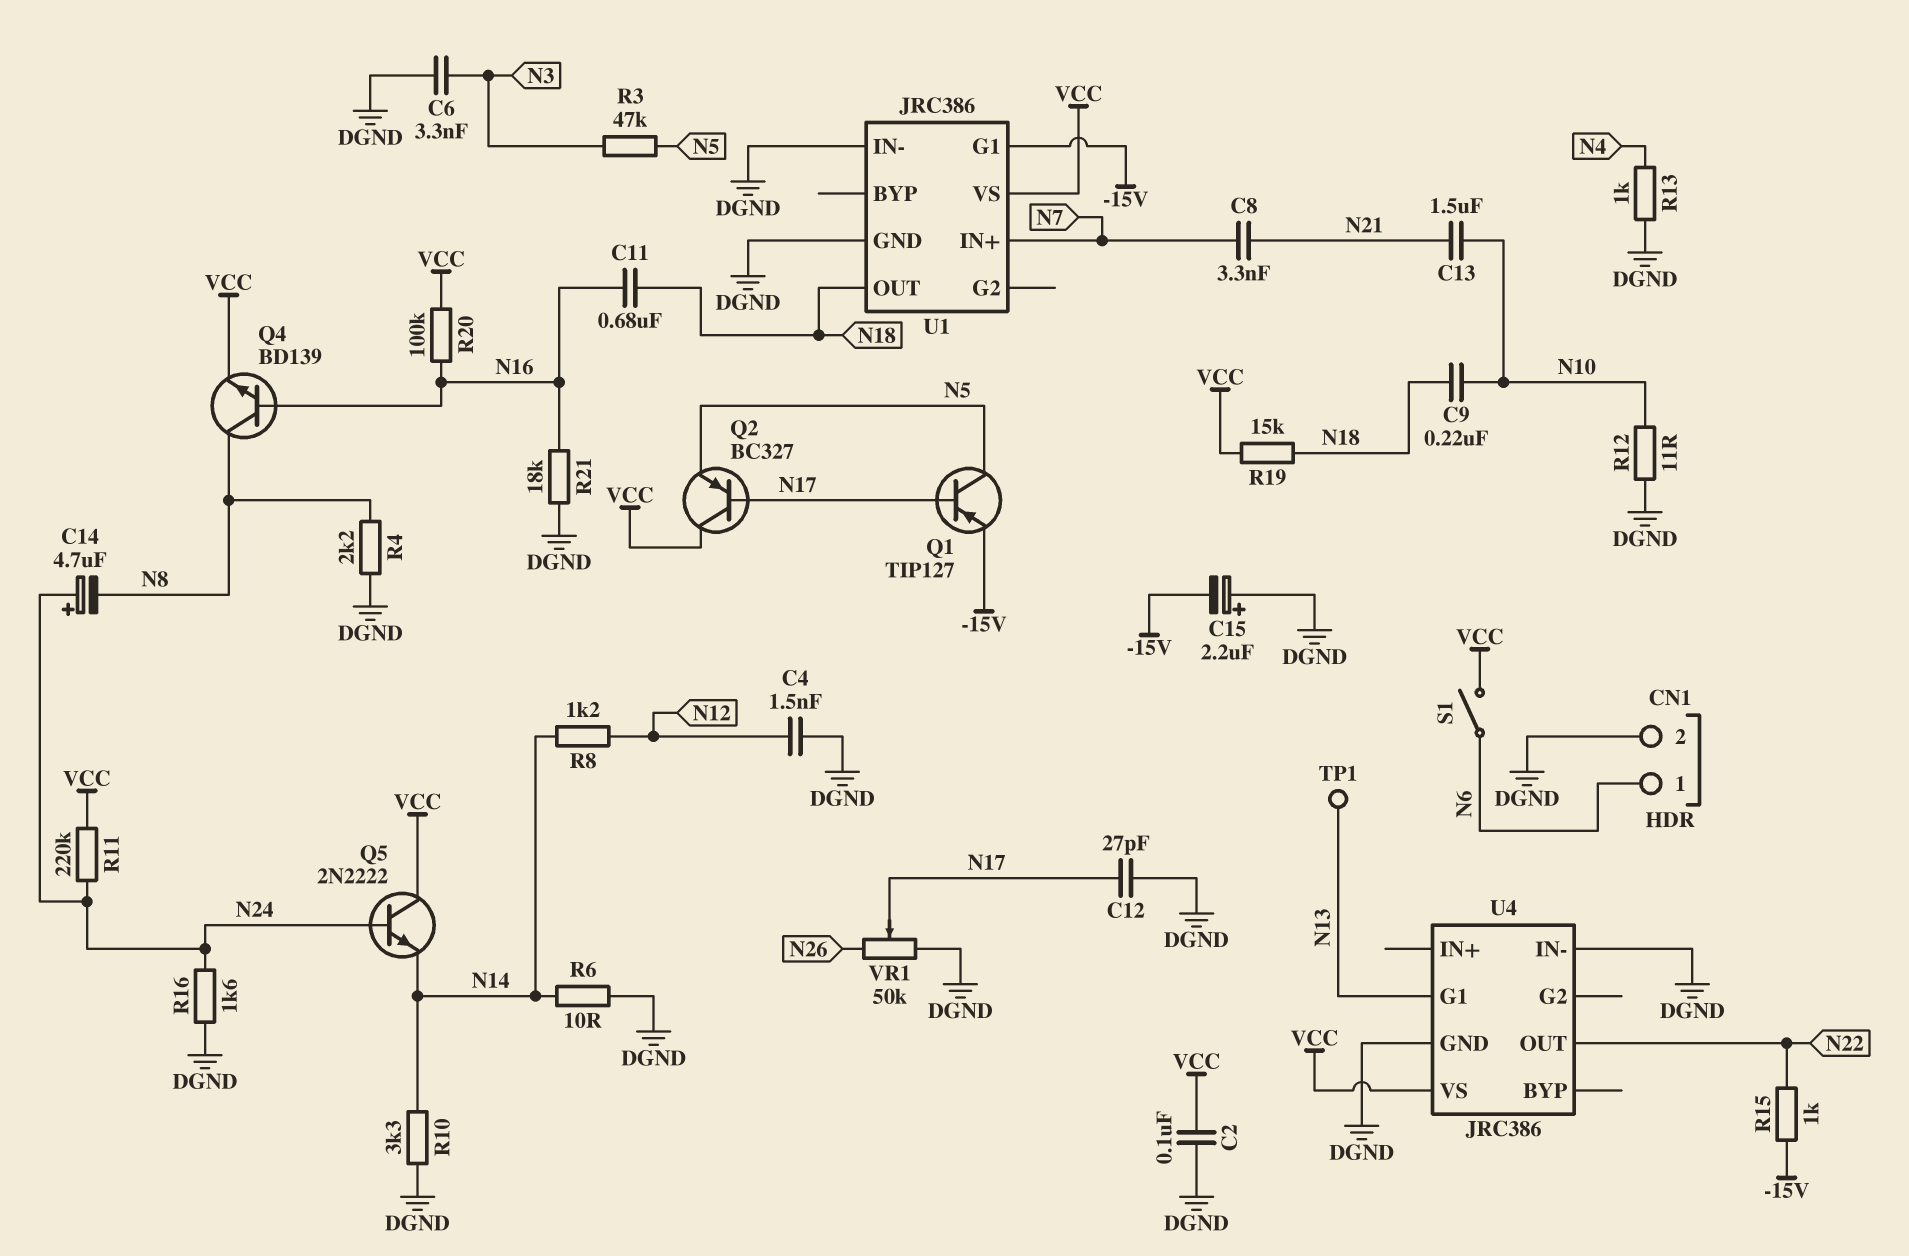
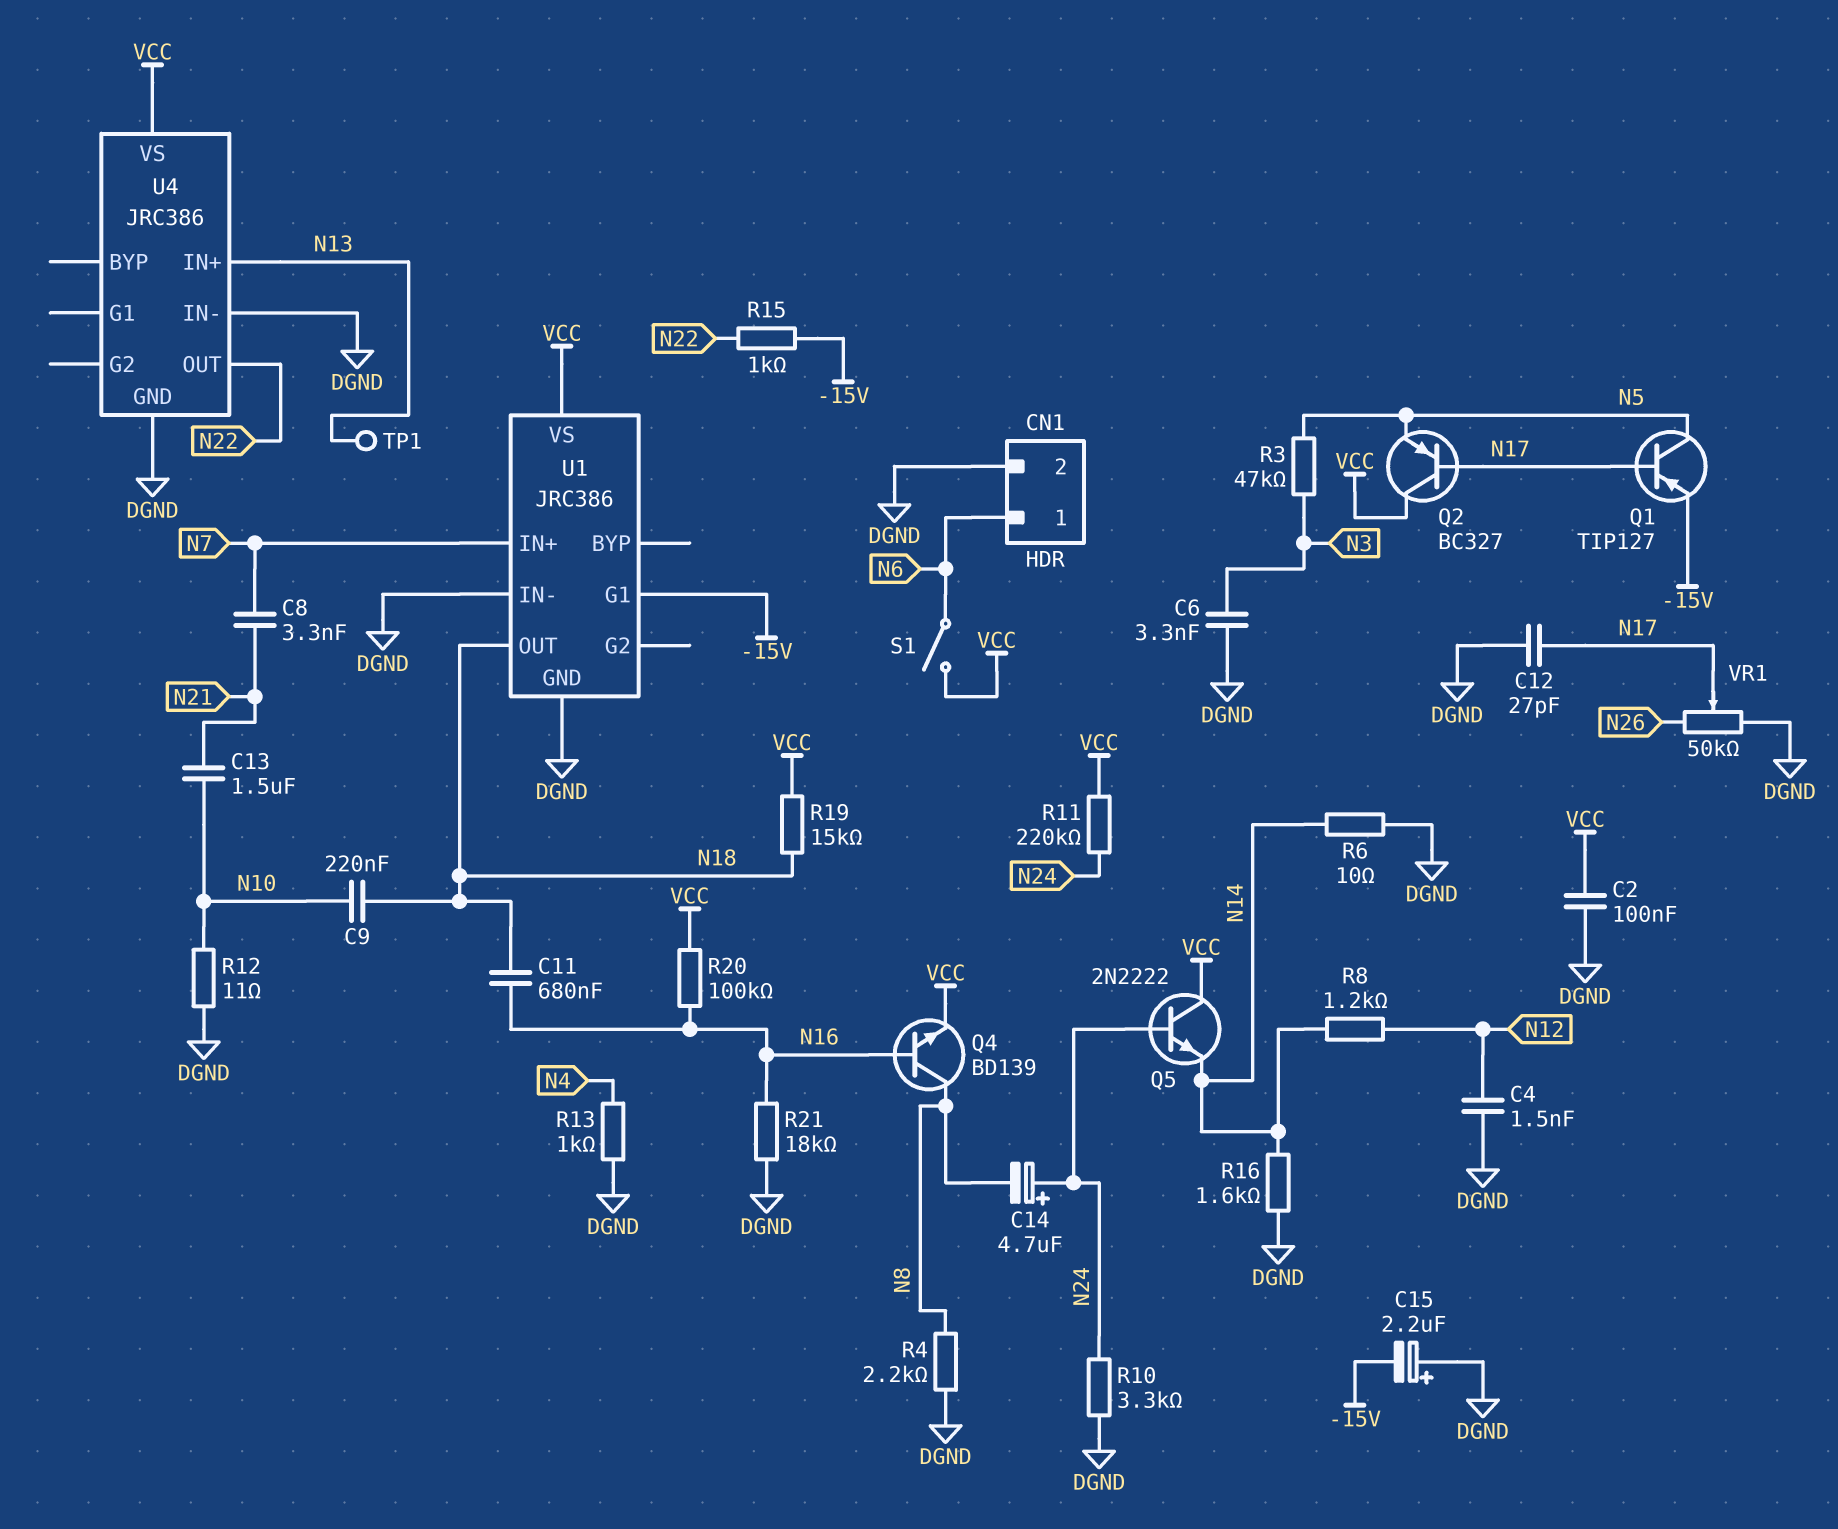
R10: 3.3k (DGND, N14) -> 3.3k (DGND, N24)
R16: 1.6k (DGND, N24) -> 1.6k (DGND, N14)
U4 pin G1: N13 -> none
U4 pin IN+: none -> N13

